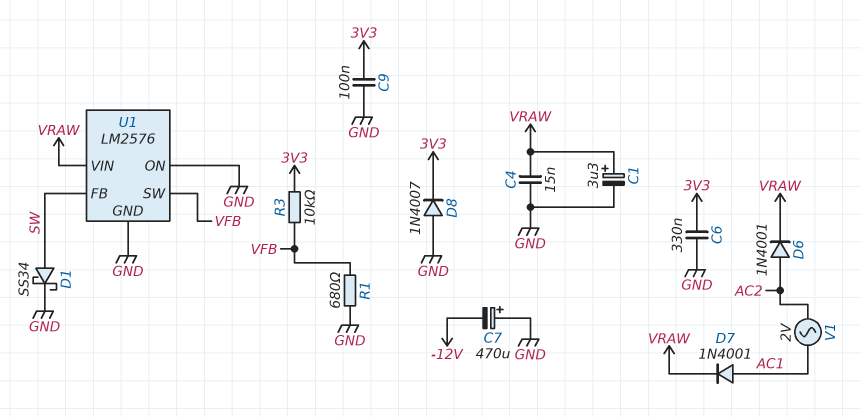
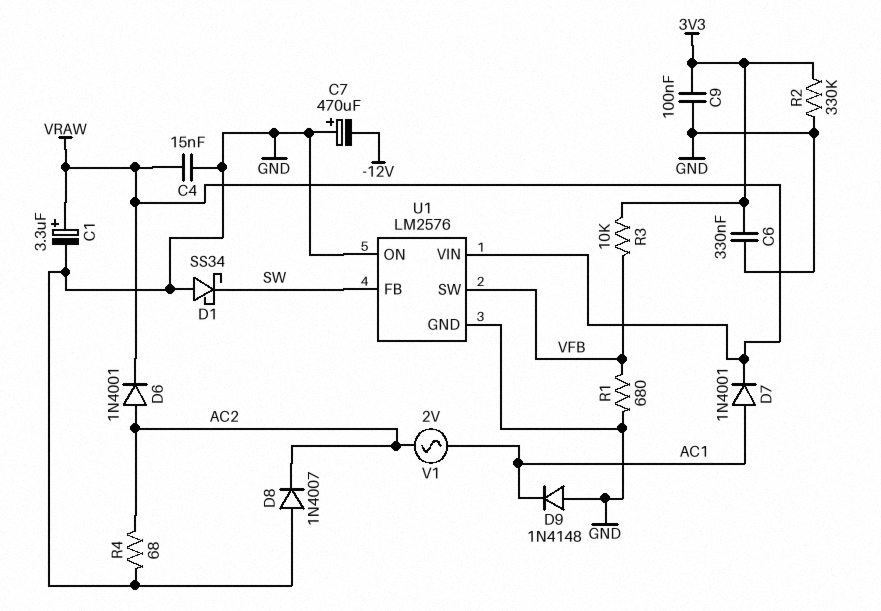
D1: schottky SS34 (A SW, K GND) -> schottky SS34 (A GND, K SW)
D8: diode 1N4007 (A GND, K 3V3) -> diode 1N4007 (A GND, K AC2)
D9: none -> diode 1N4148 (A GND, K AC1)
R2: none -> 330k (3V3, GND)
R4: none -> 68 (AC2, GND)

